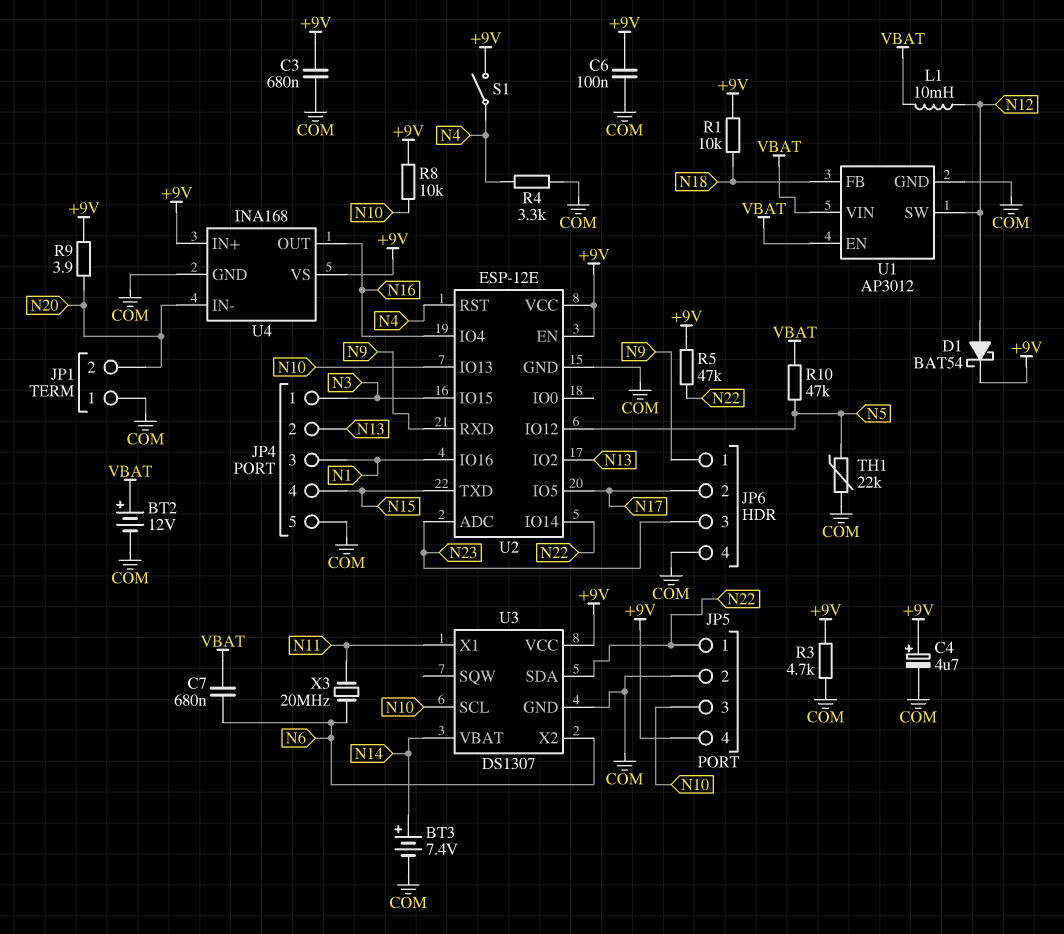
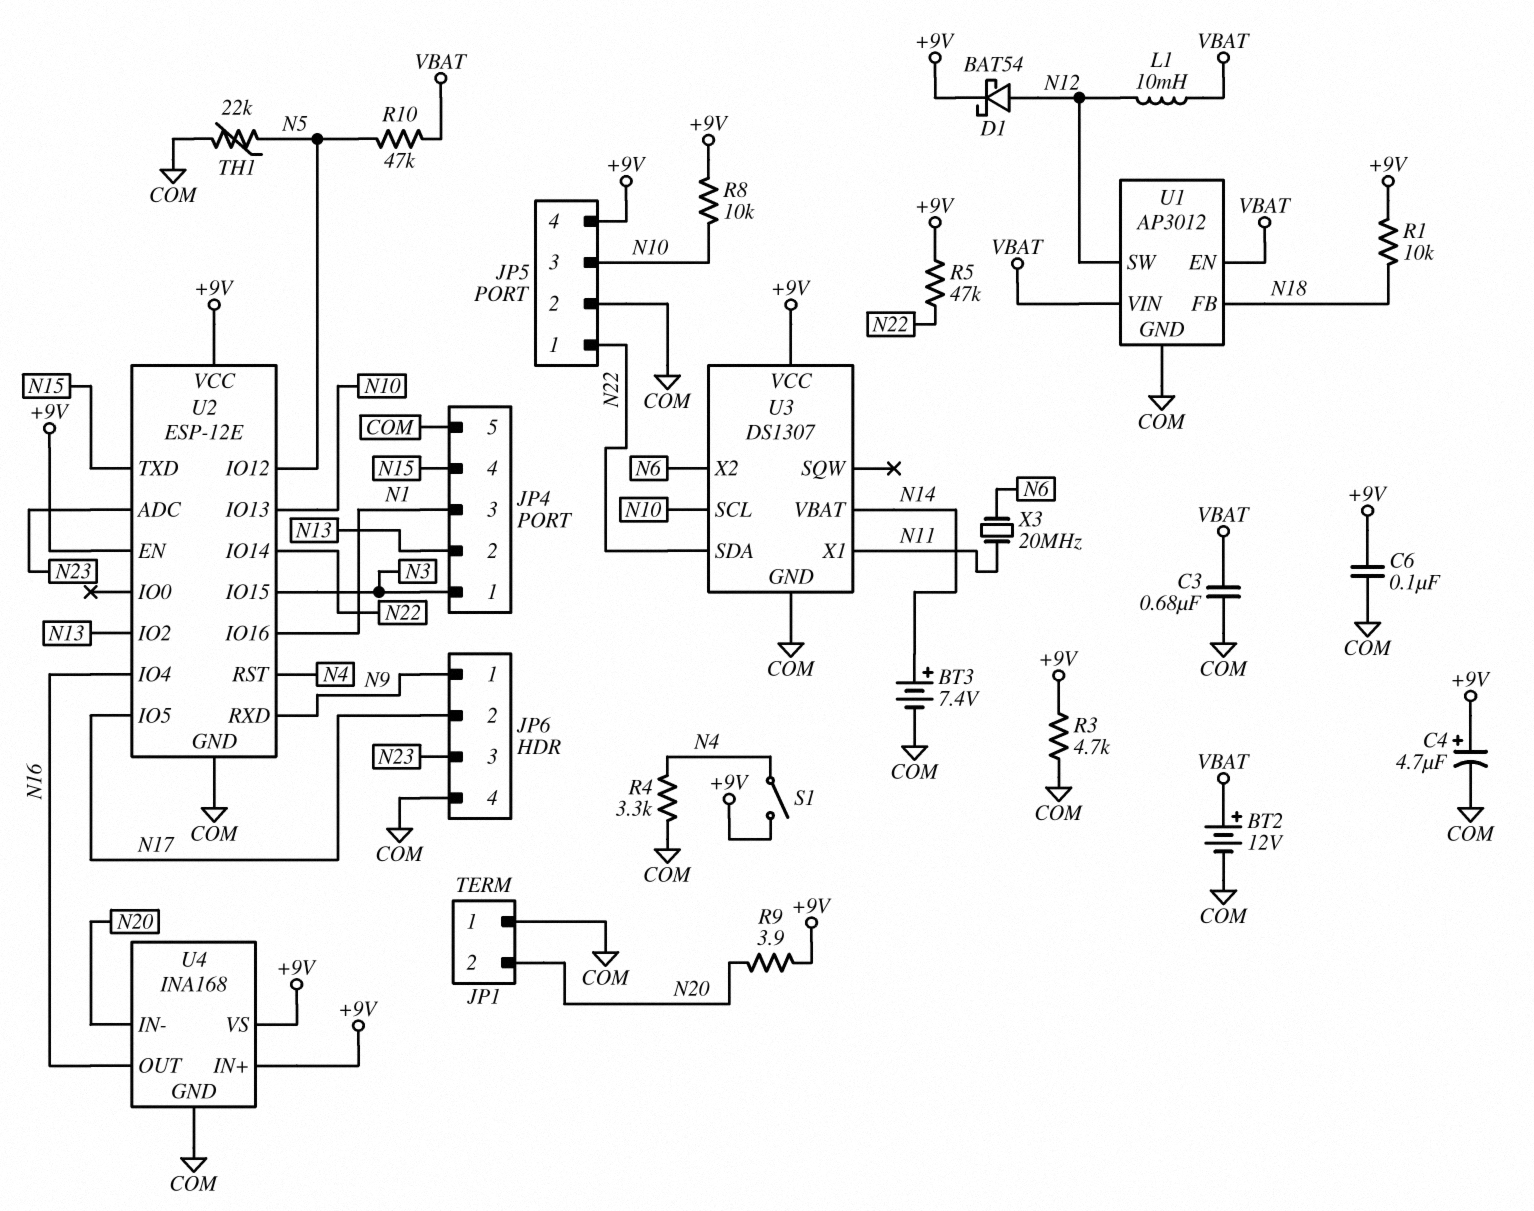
C3: 680nF (+9V, COM) -> 680nF (COM, VBAT)
C7: 680nF (N6, VBAT) -> none

